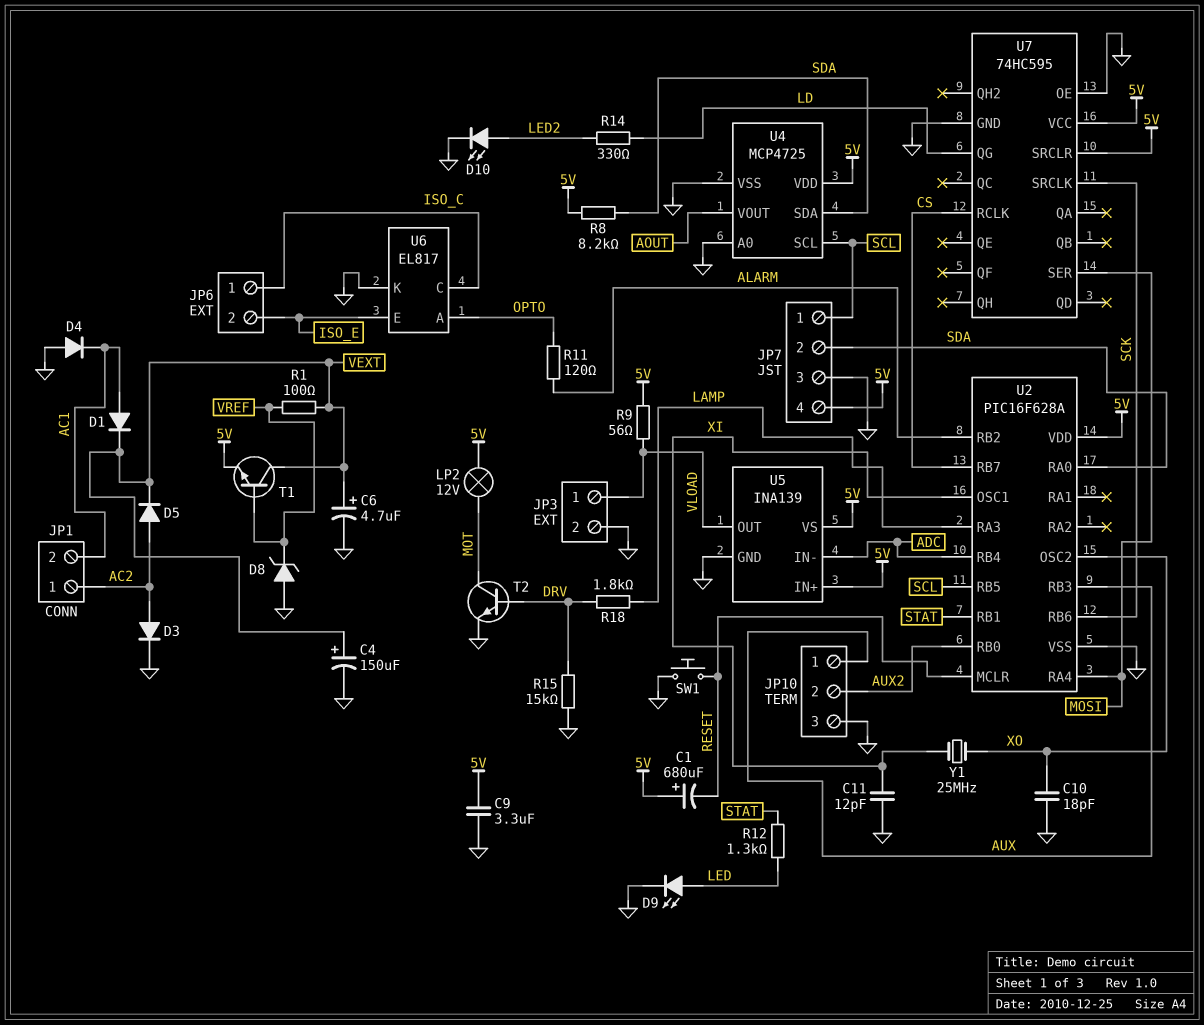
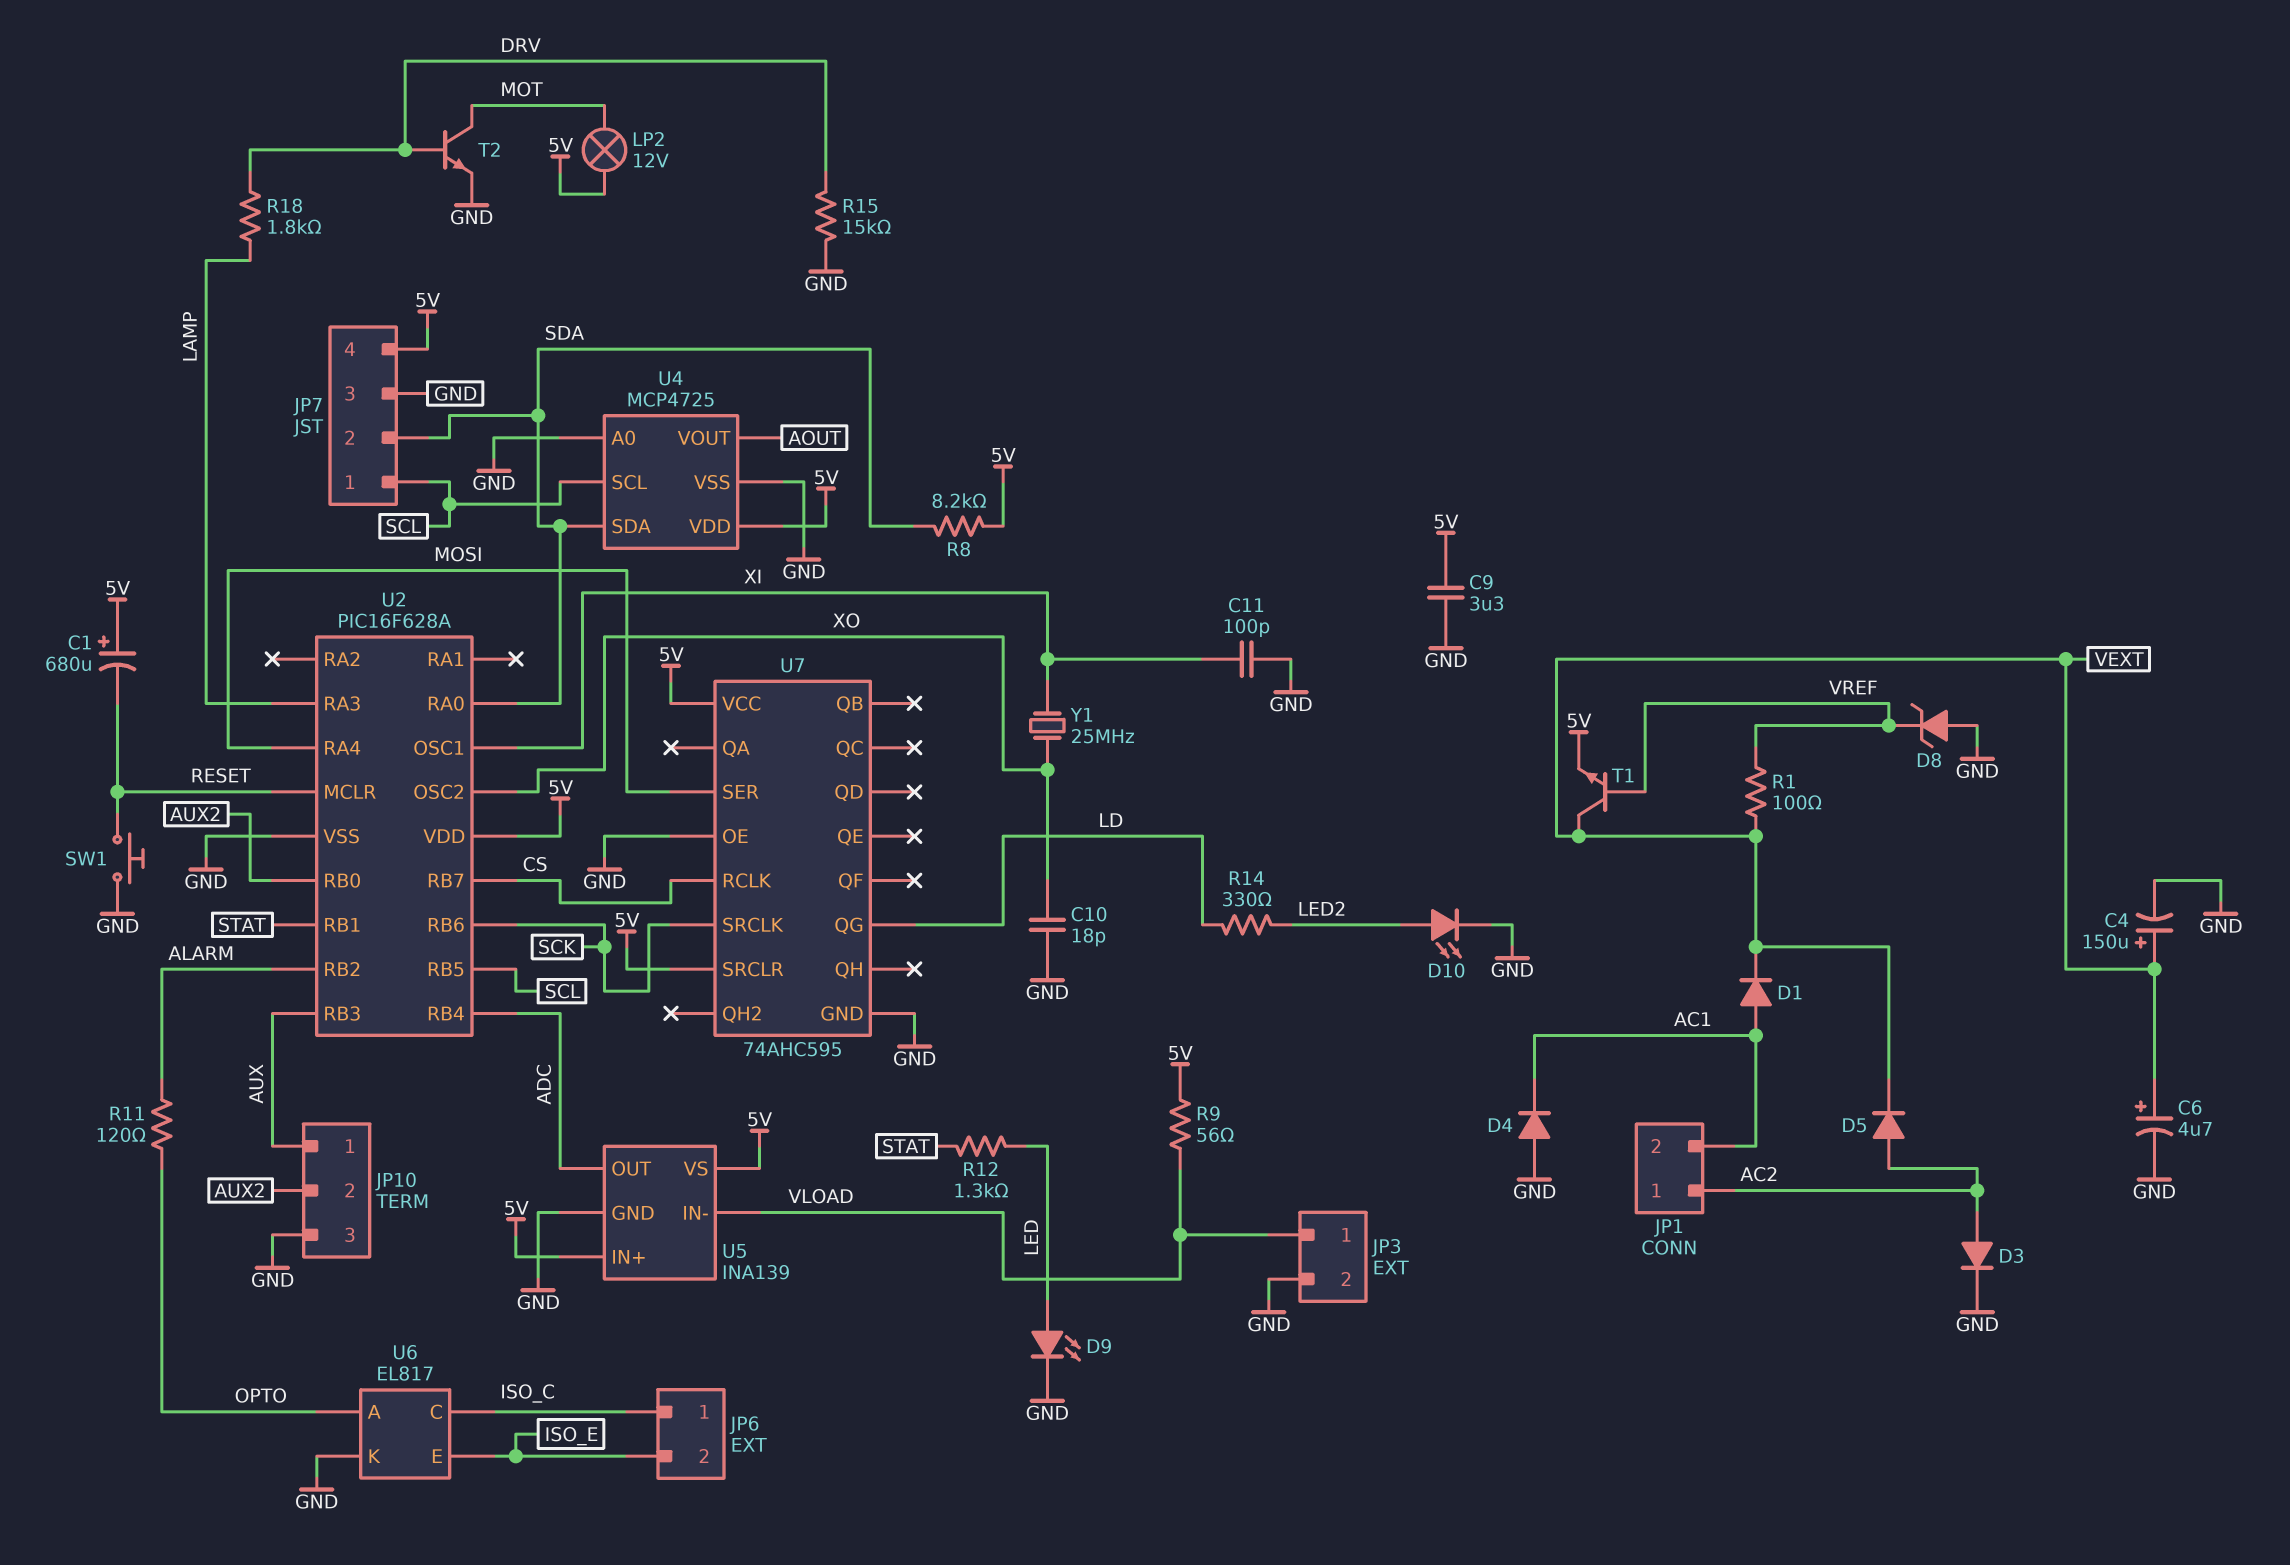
C11: 12pF (GND, XI) -> 100pF (GND, XI)
U5 pin IN-: ADC -> VLOAD
U5 pin OUT: VLOAD -> ADC
U7: 74HC595 -> 74AHC595

